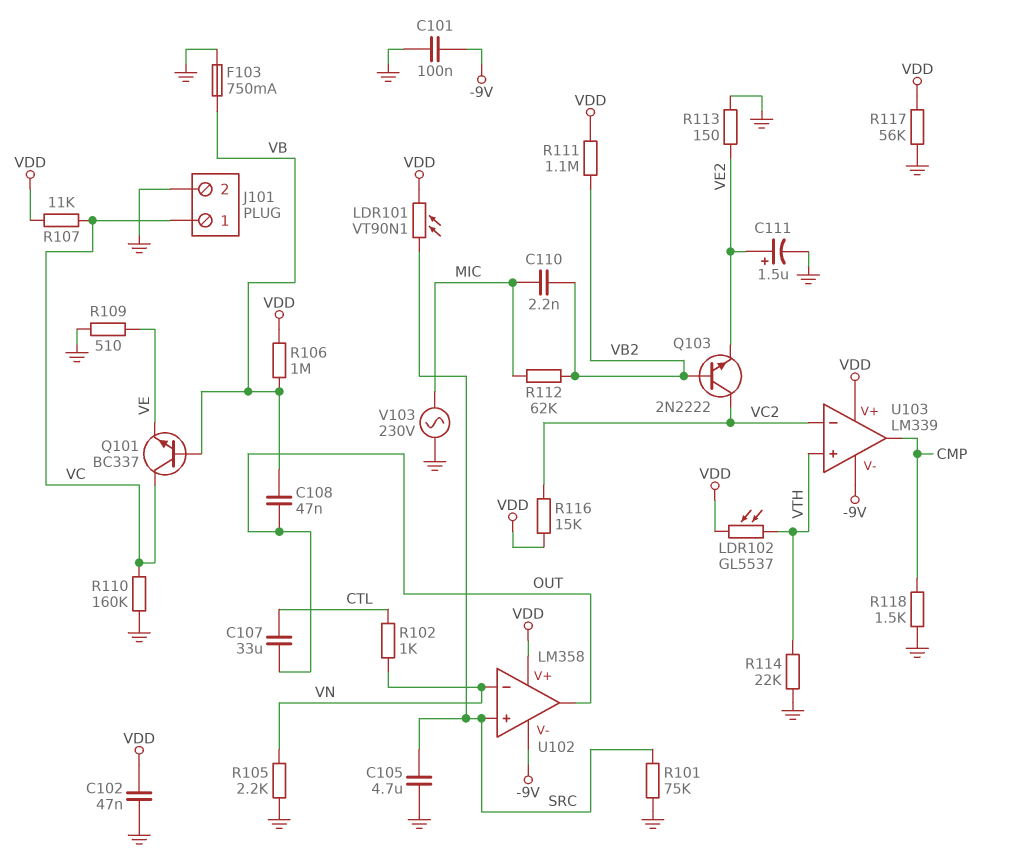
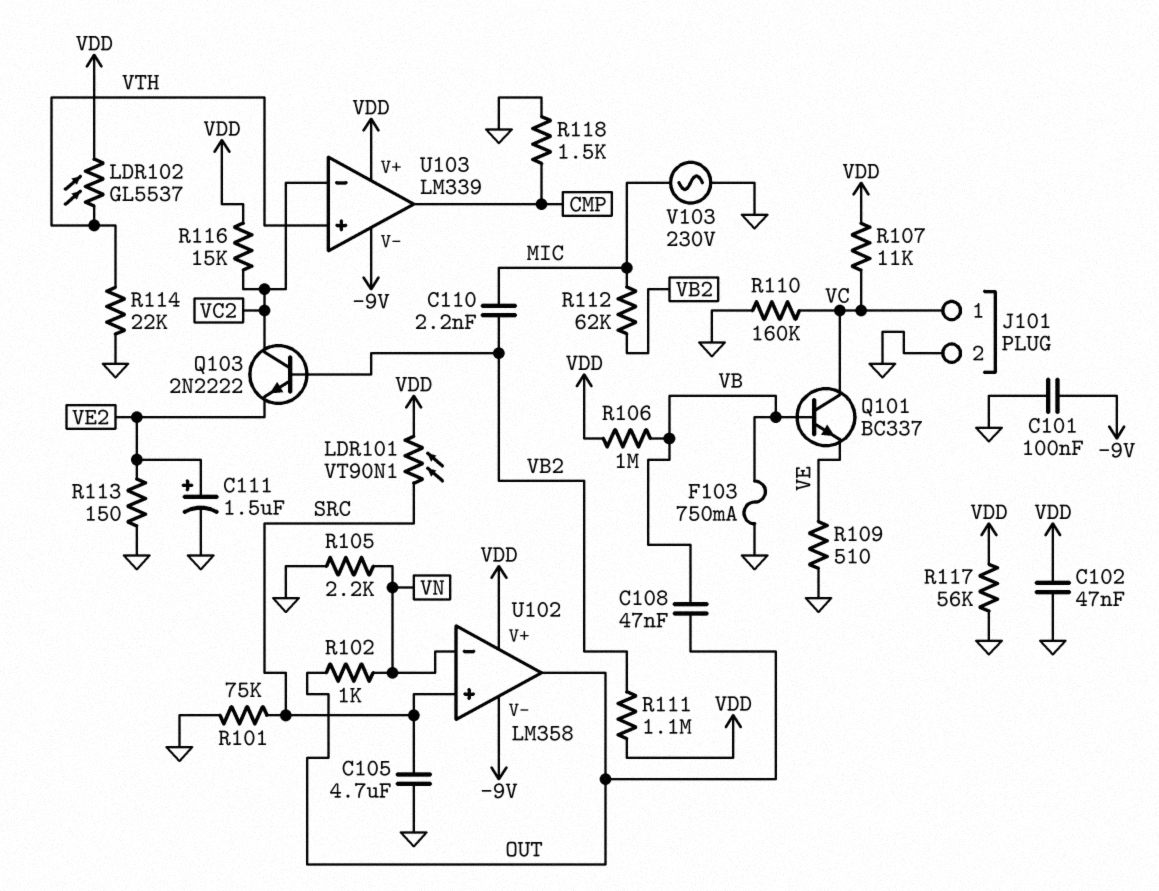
C107: 33uF (CTL, OUT) -> none
R102: 1k (CTL, VN) -> 1k (OUT, VN)

